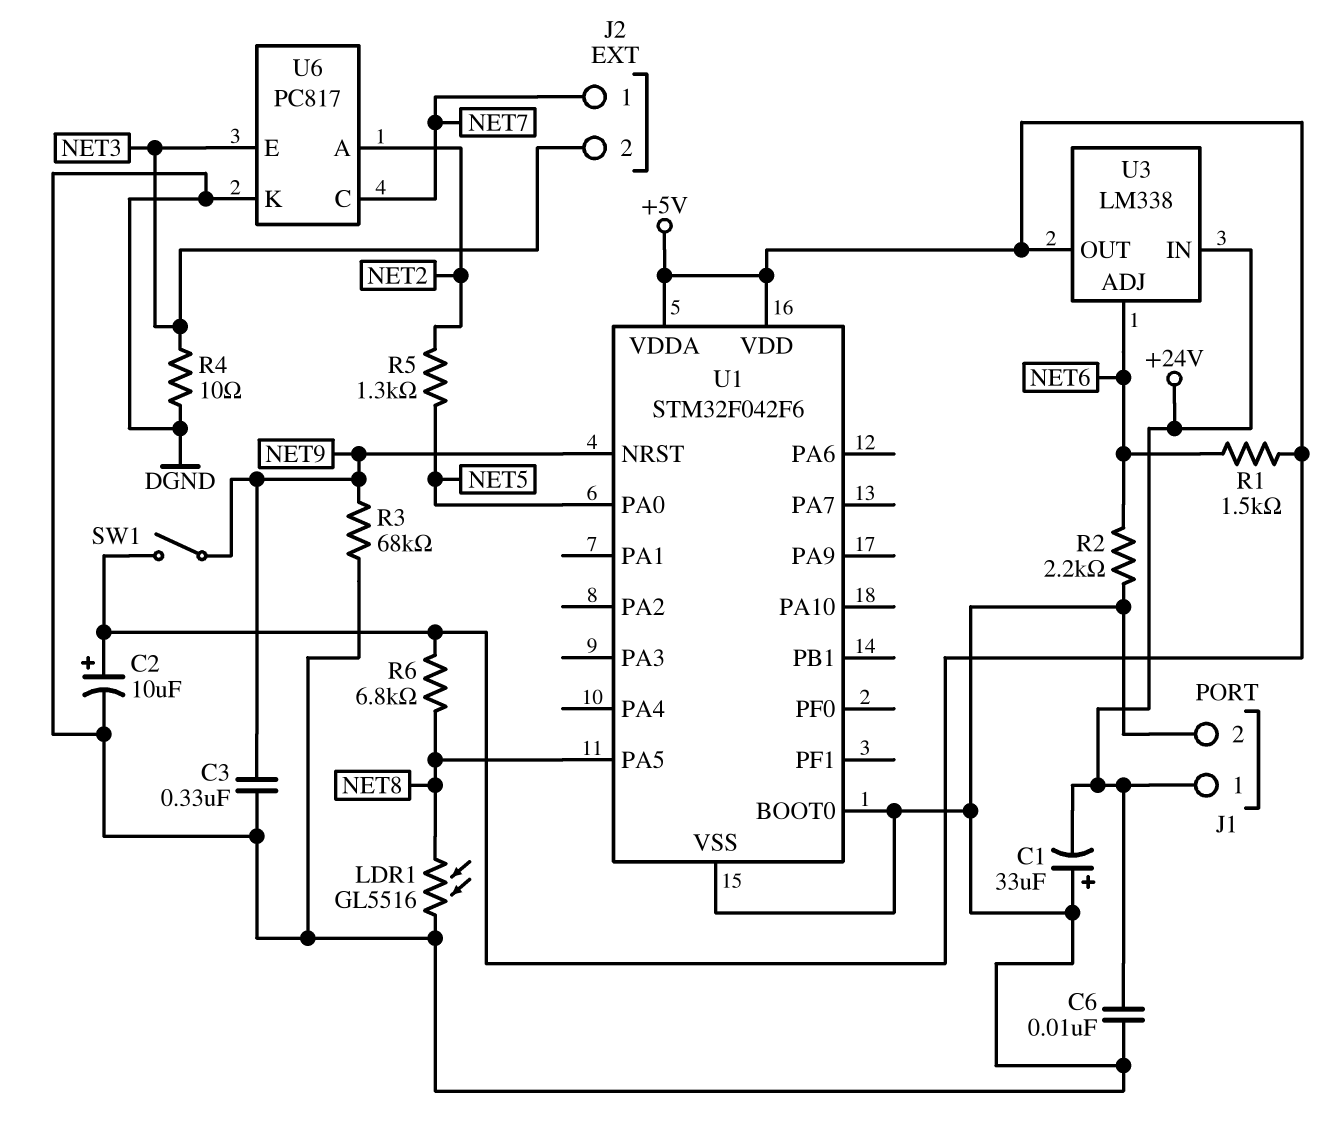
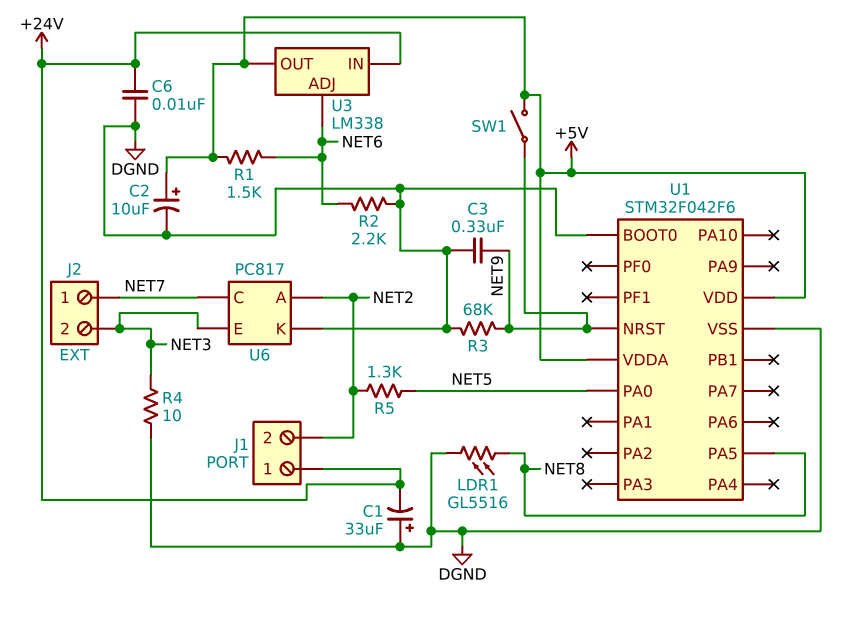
J1 pin 2: DGND -> NET2
R6: 6.8k (+5V, NET8) -> none

